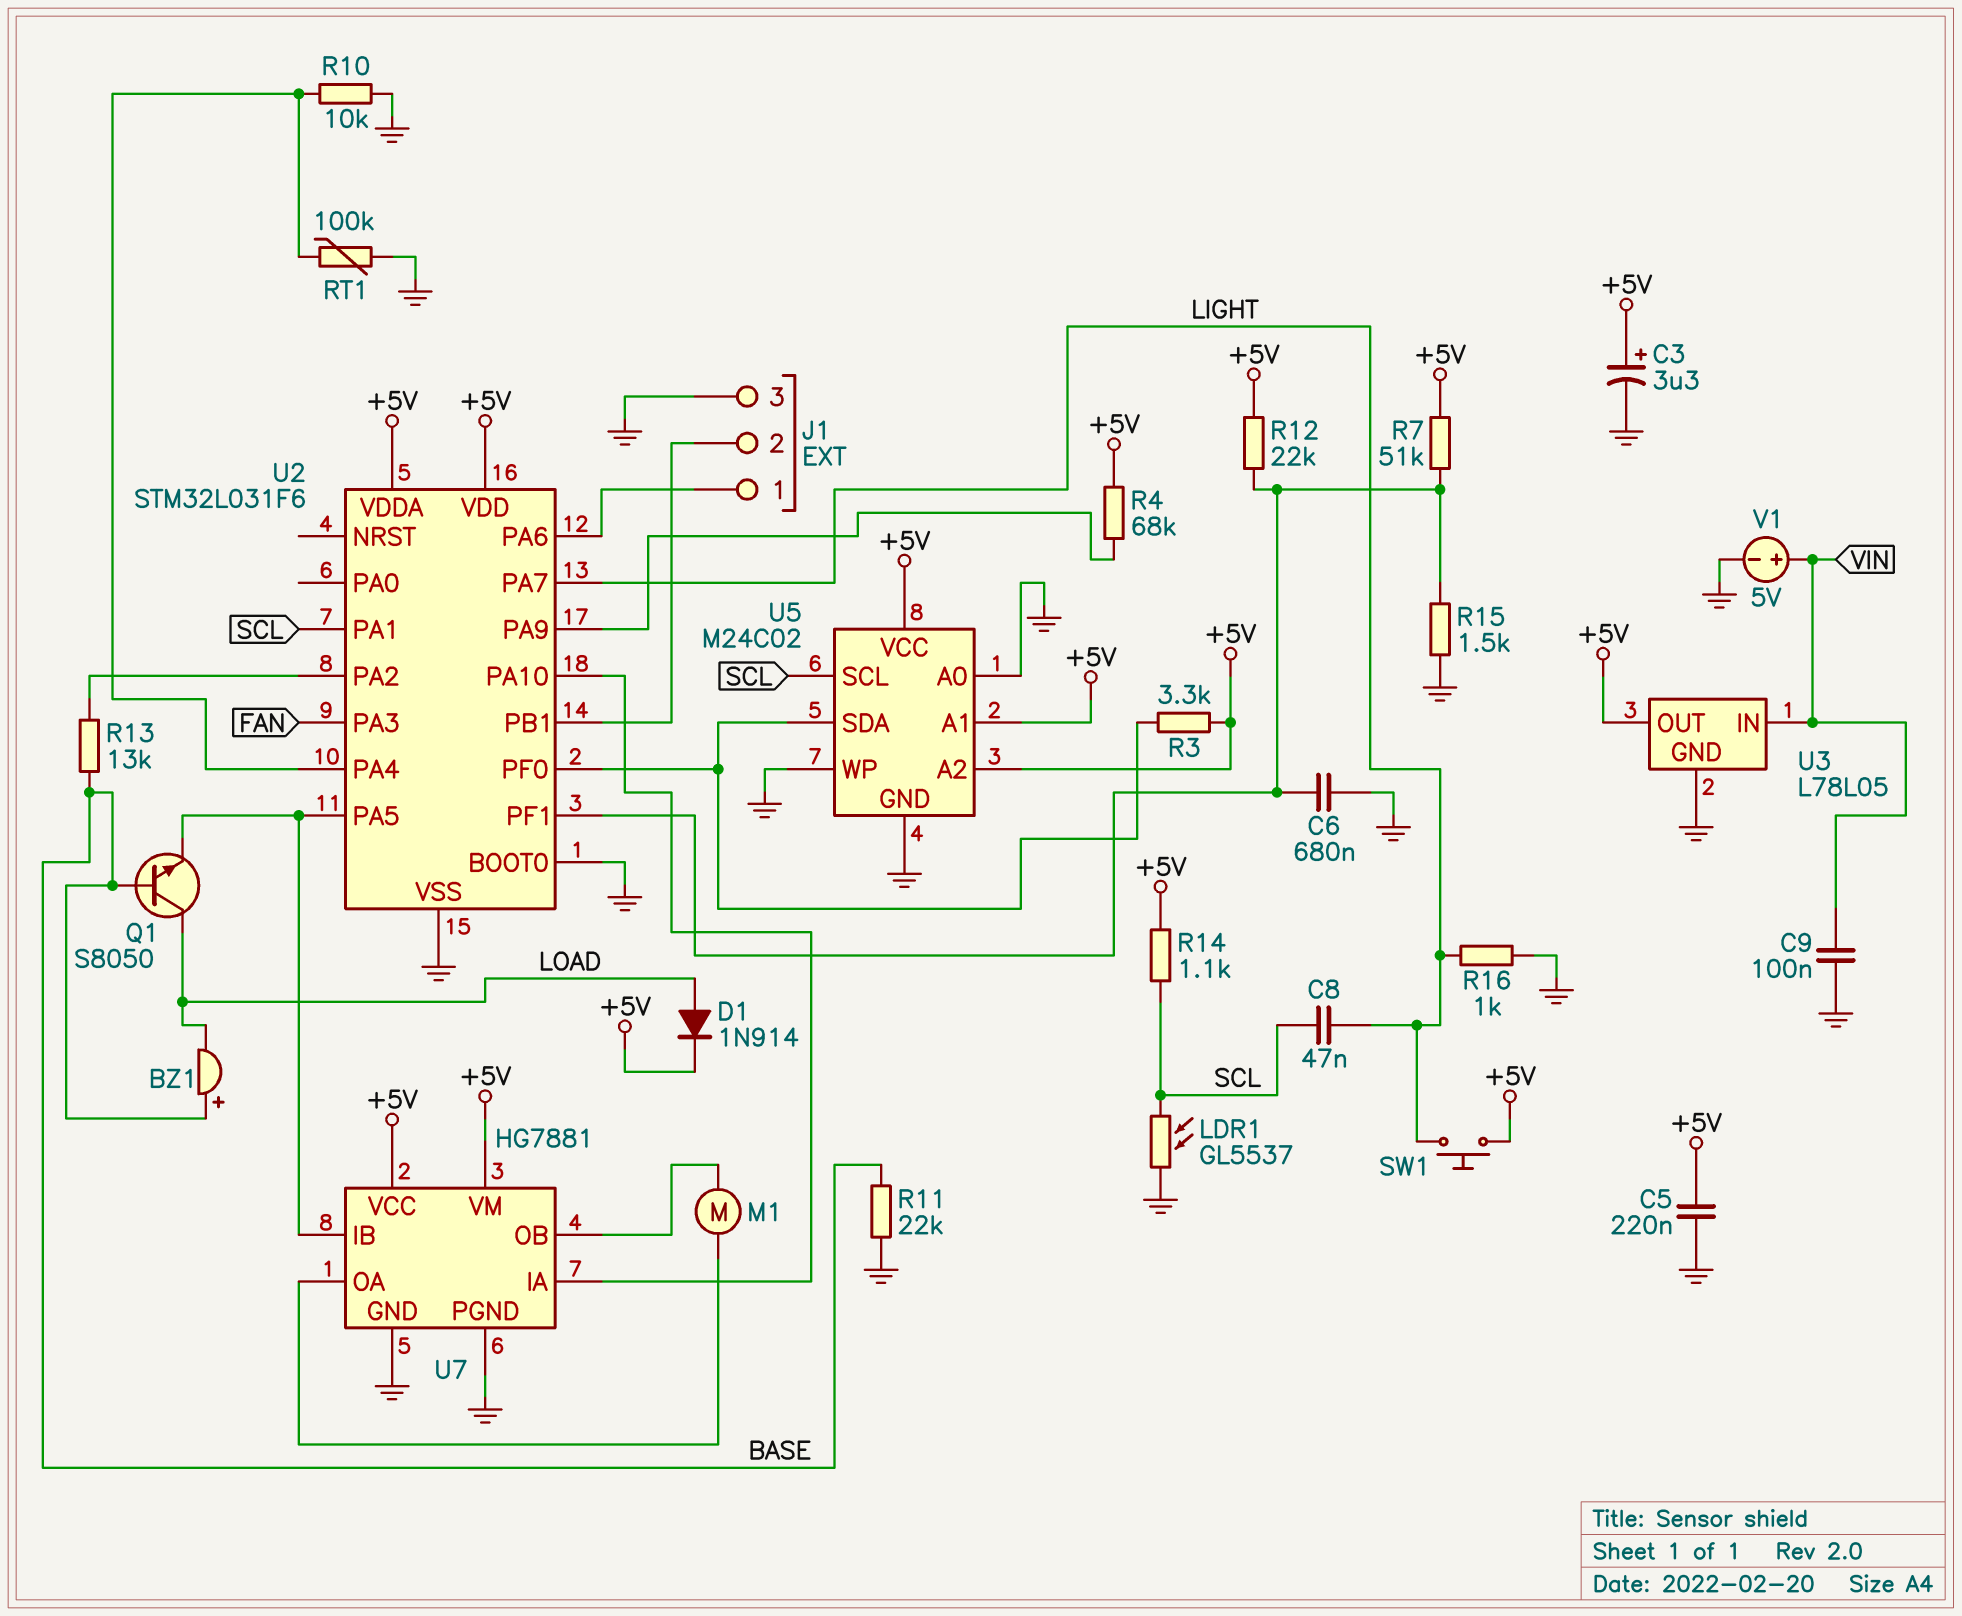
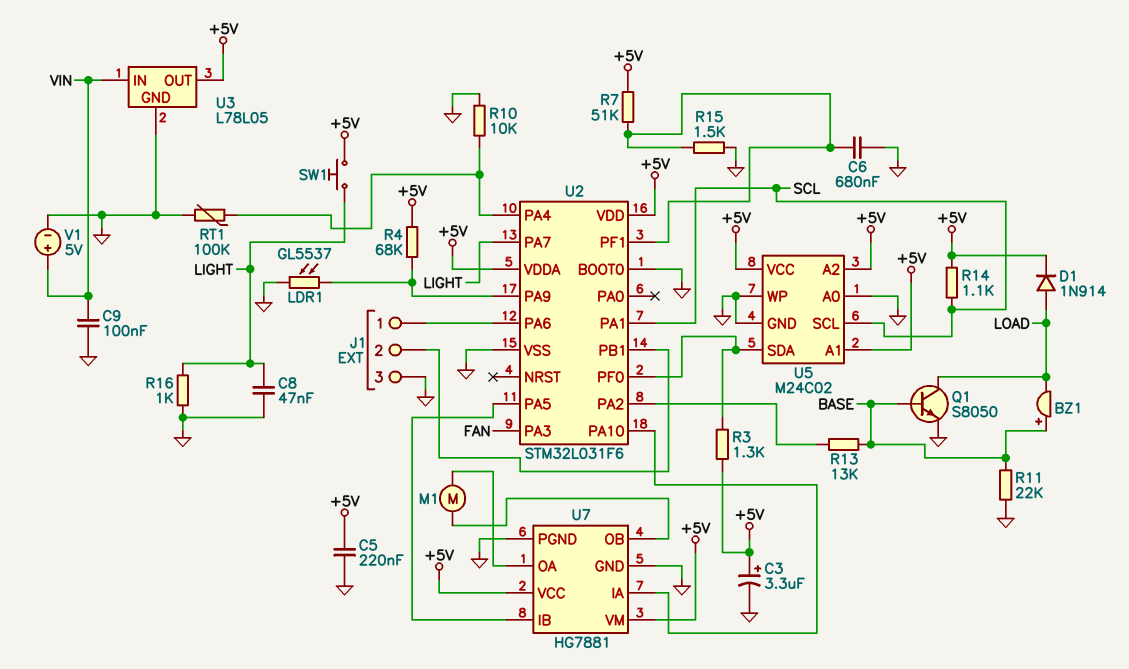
C8: 47nF (LIGHT, SCL) -> 47nF (GND, LIGHT)
LDR1: GL5537 (GND, SCL) -> GL5537 (GND, U2/PA9)
Q1: NPN S8050 (B BASE, C LOAD, E U2/PA5) -> NPN S8050 (B BASE, C LOAD, E GND)
R3: 3.3k (+5V, U2/PF0) -> 1.3k (+5V, U2/PF0)
R12: 22k (+5V, U2/PF1) -> none

